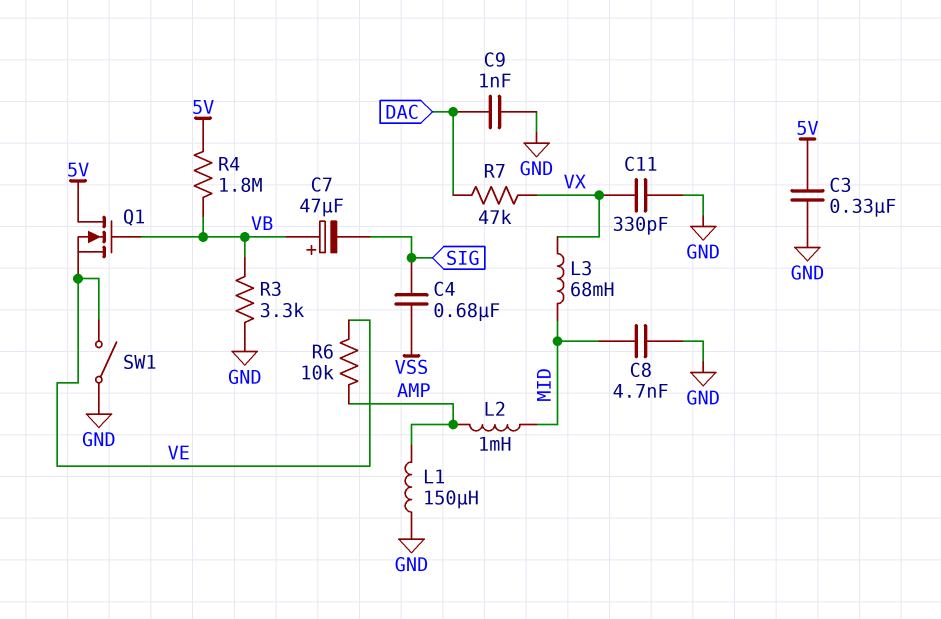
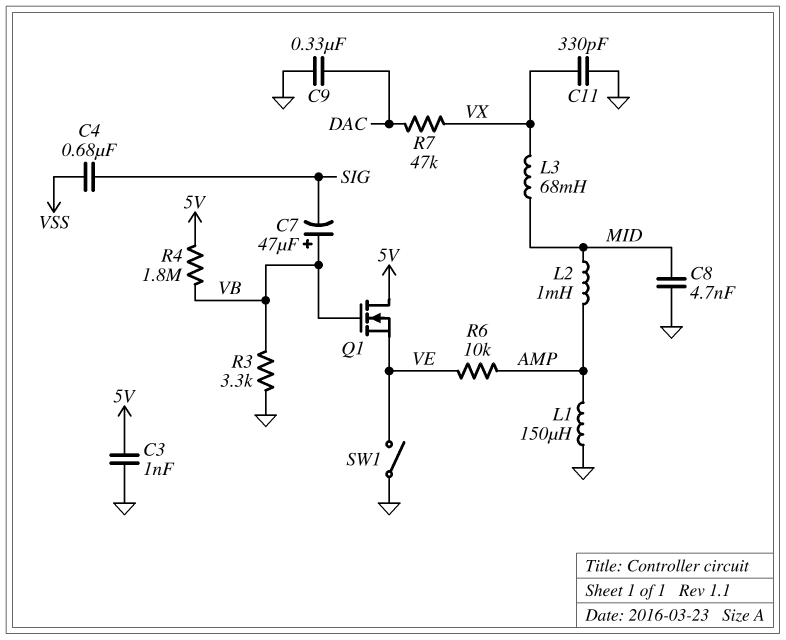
C3: 330nF (5V, GND) -> 1nF (5V, GND)
C9: 1nF (DAC, GND) -> 330nF (DAC, GND)

